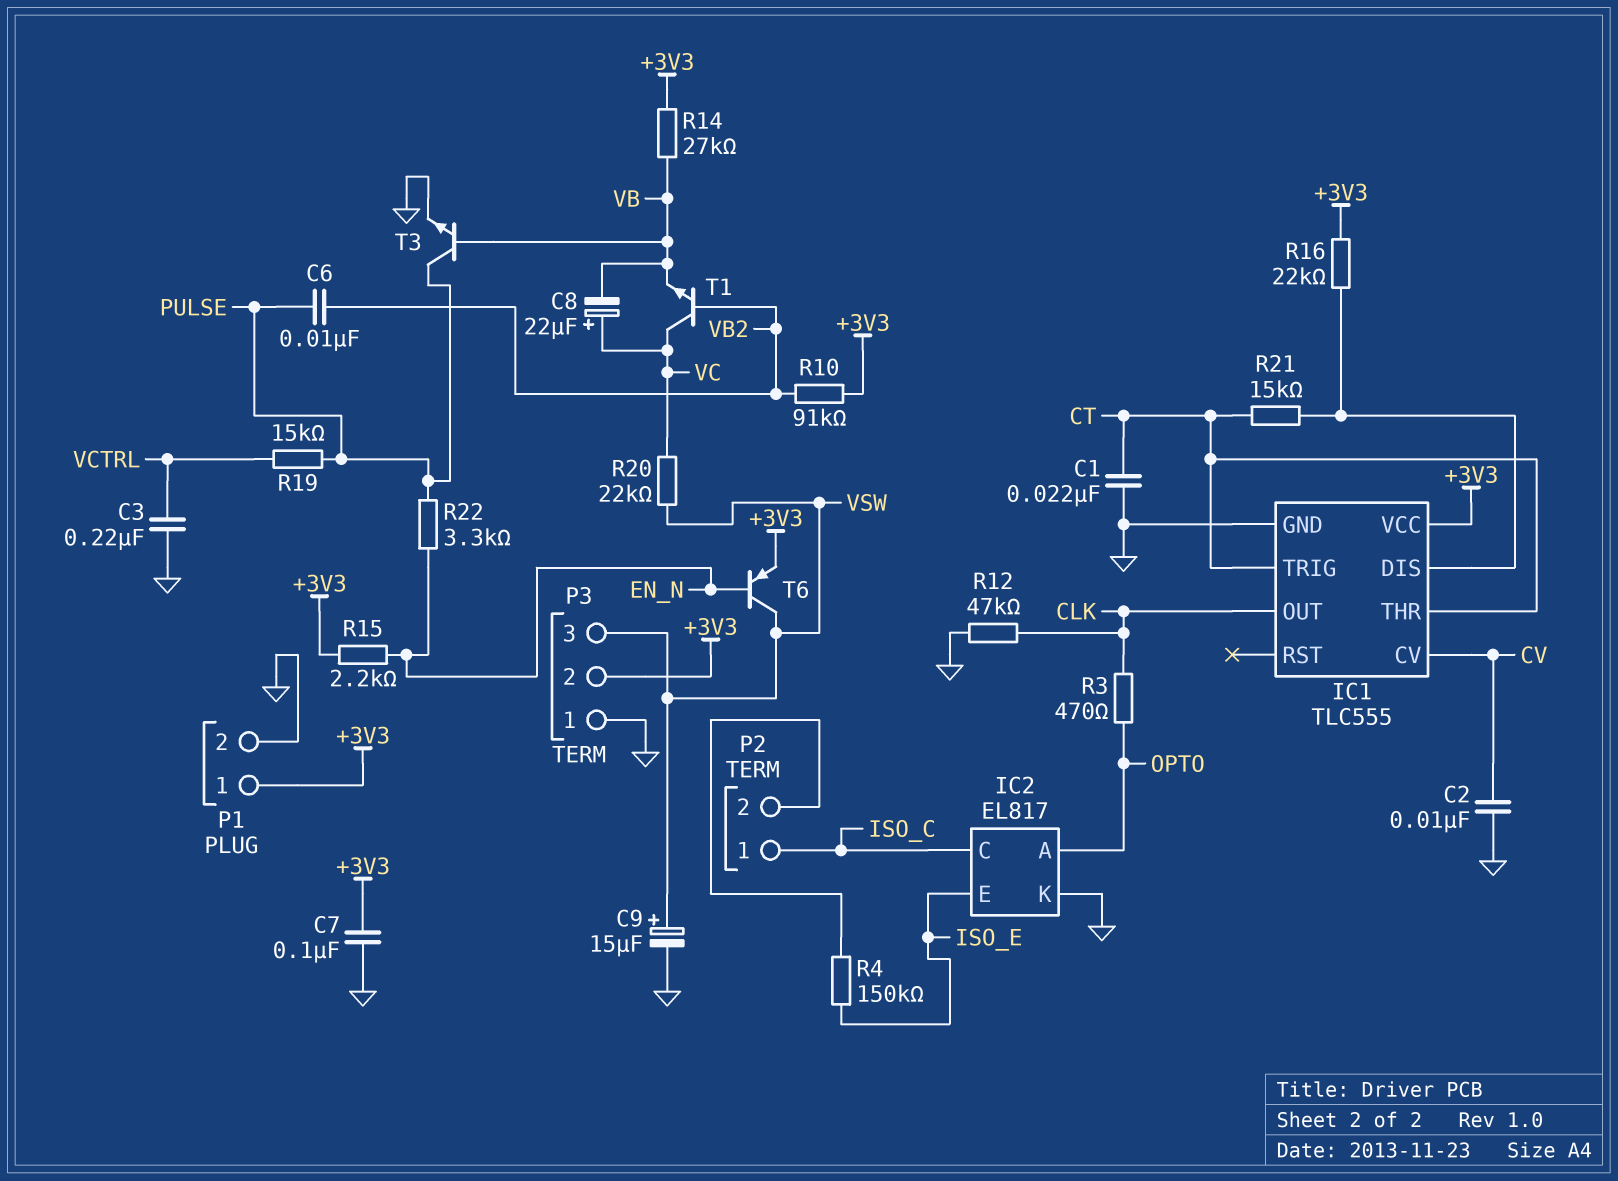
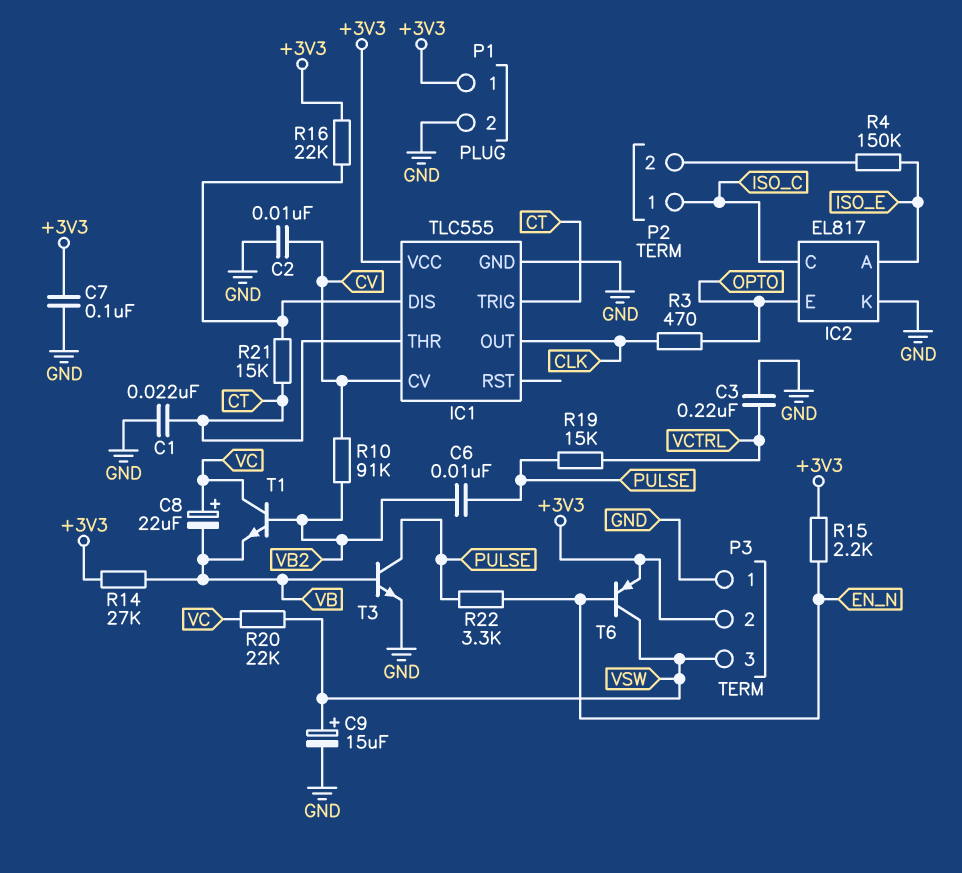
IC2 pin A: OPTO -> ISO_E
IC2 pin E: ISO_E -> OPTO
R10: 91k (+3V3, VB2) -> 91k (CV, VB2)
R12: 47k (CLK, GND) -> none

